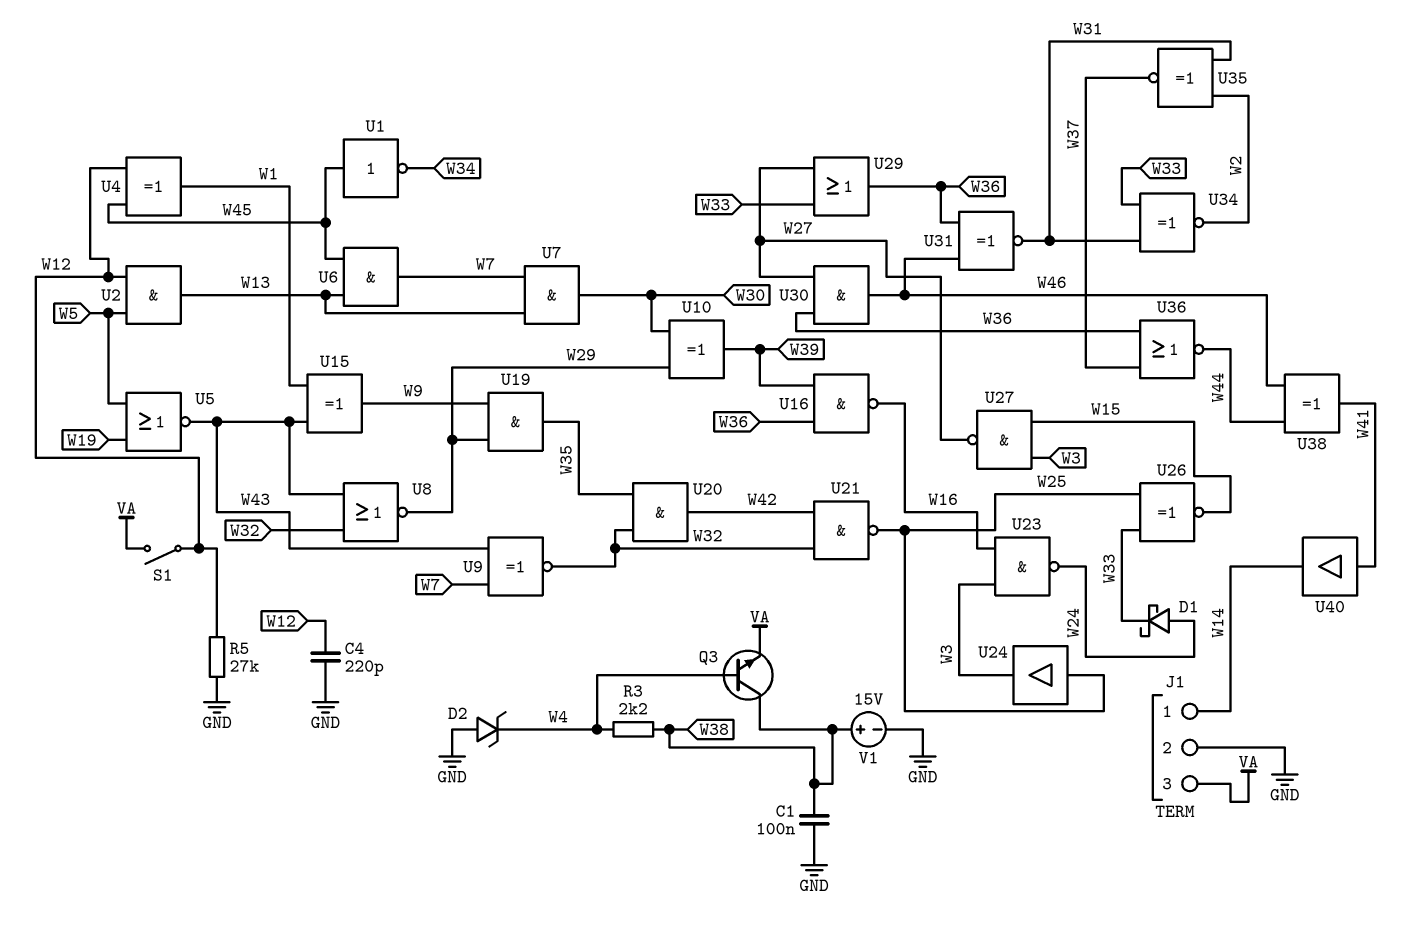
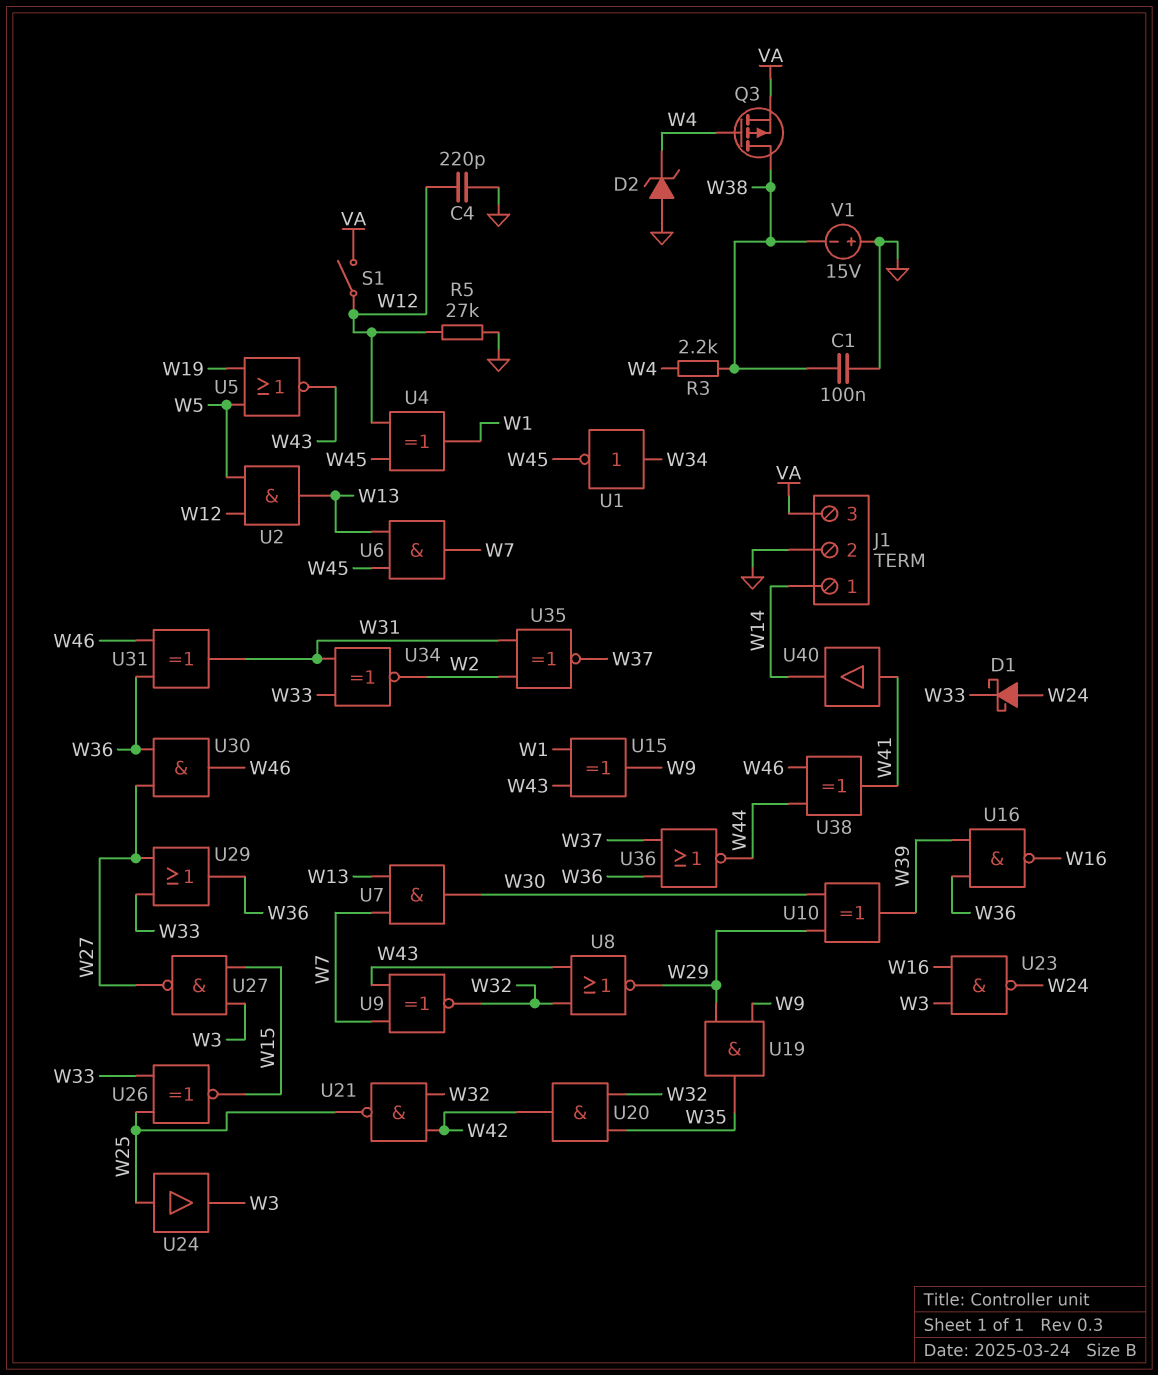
Q3: NPN (B W4, C W38, E VA) -> PMOS (G W4, D W38, S VA)
U1: NOT (in W45, out W34) -> NOT (in W34, out W45)
U31: XNOR (in W36, in W46, out W31) -> XOR (in W36, in W46, out W31)
V1: 15V (plus W38, minus GND) -> 15V (plus GND, minus W38)

